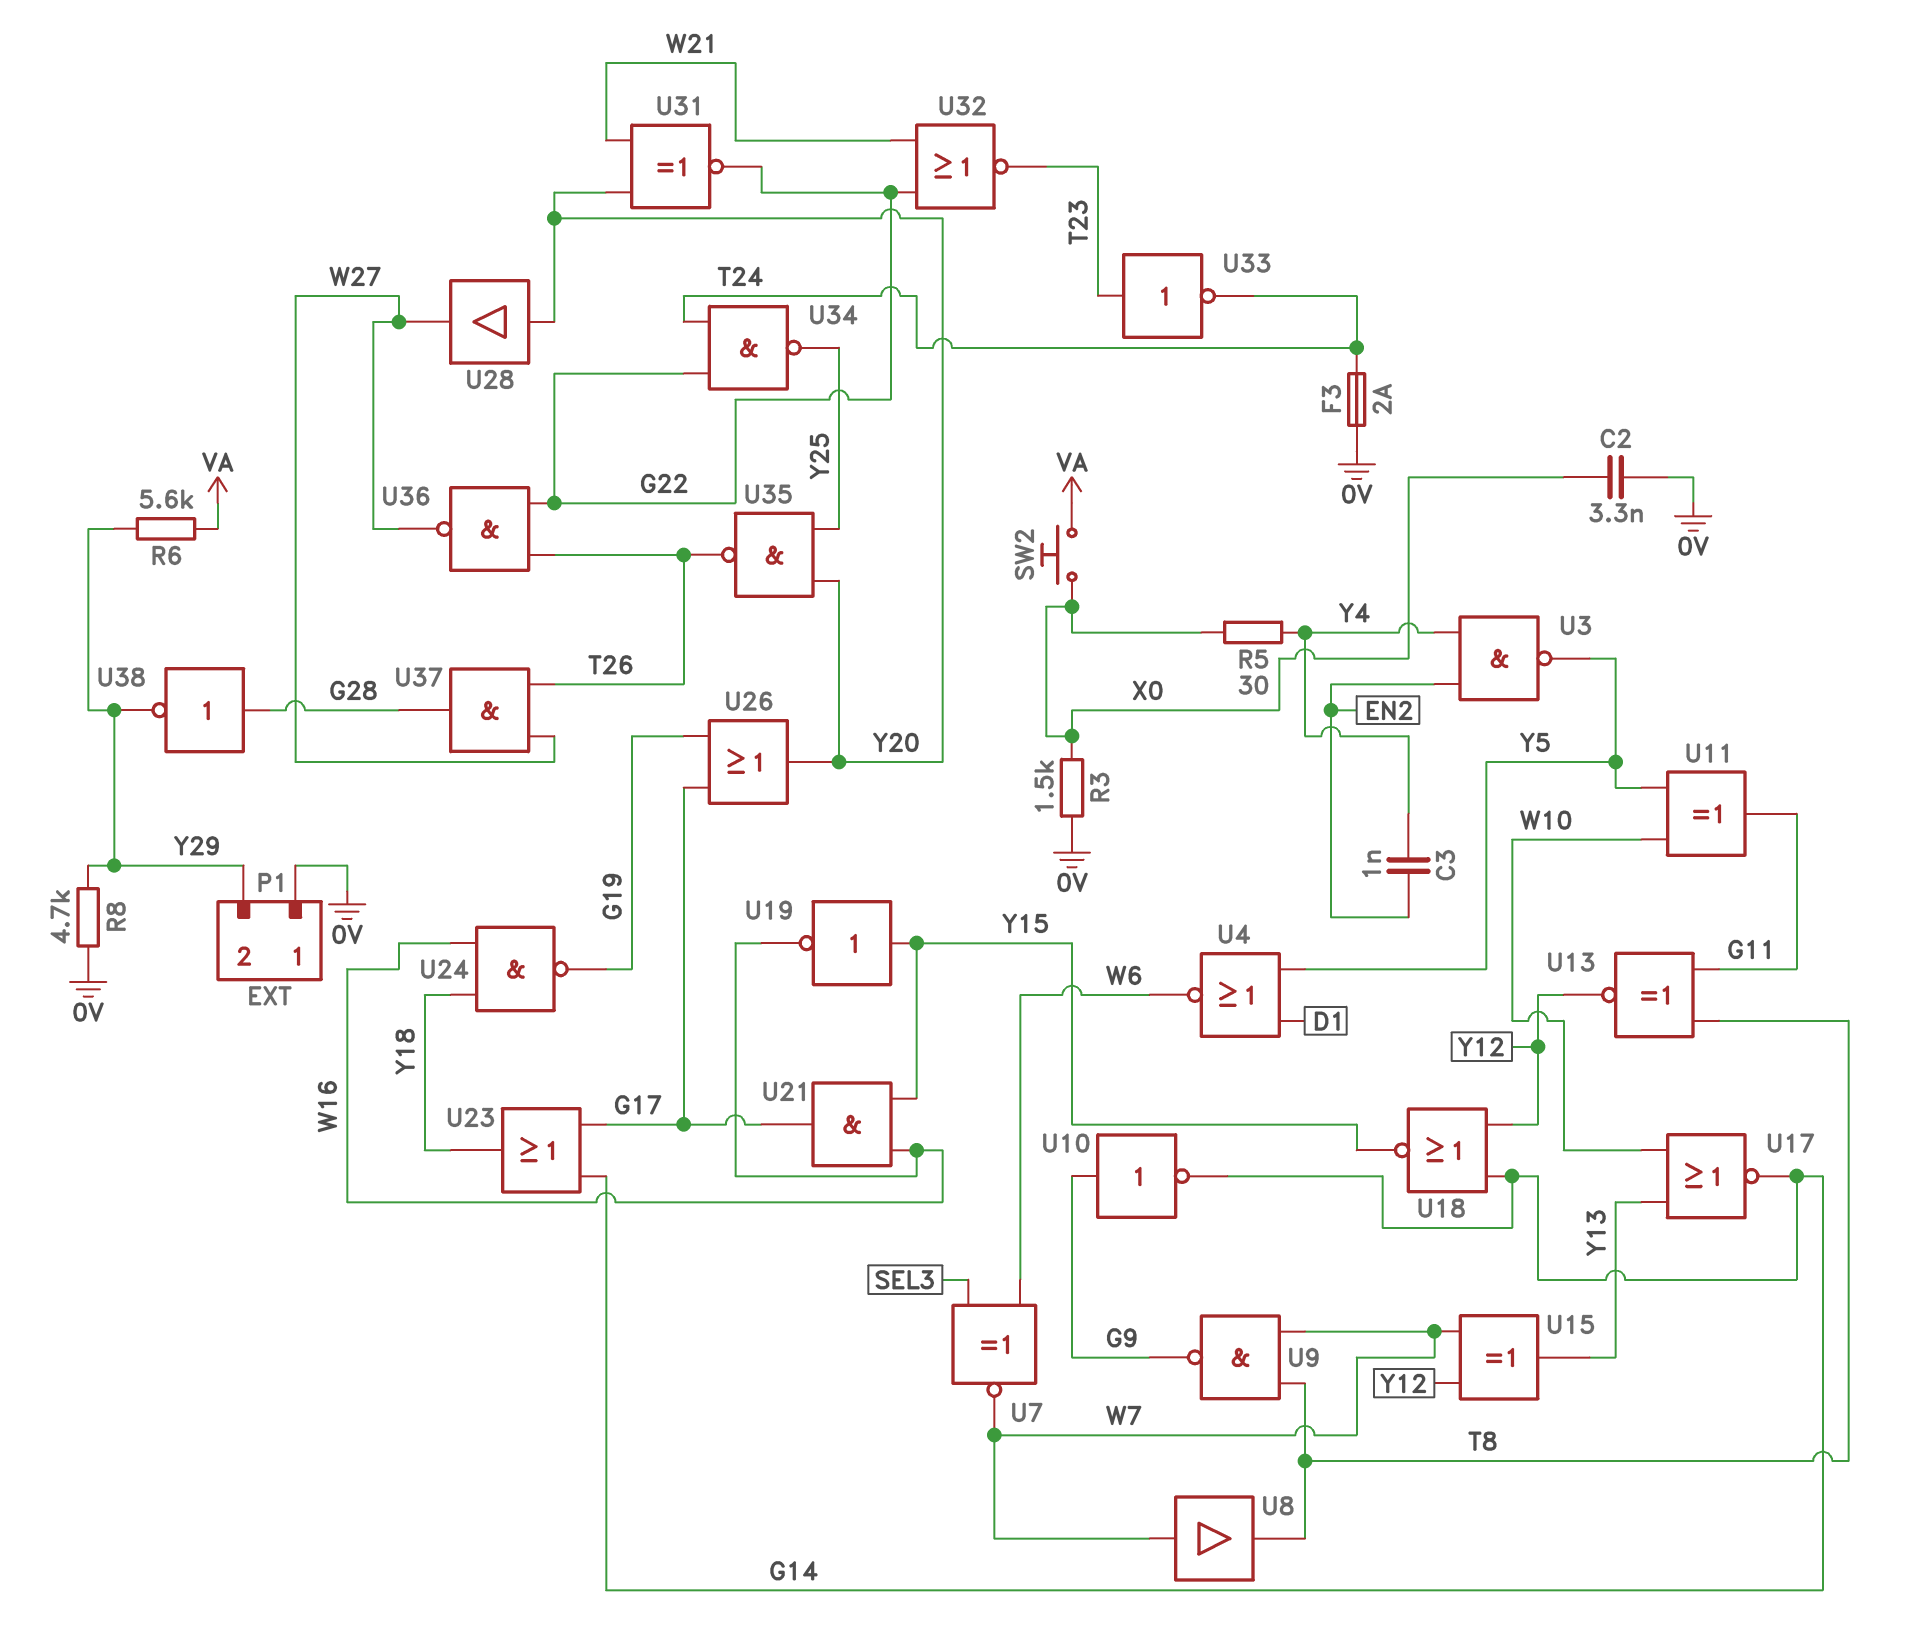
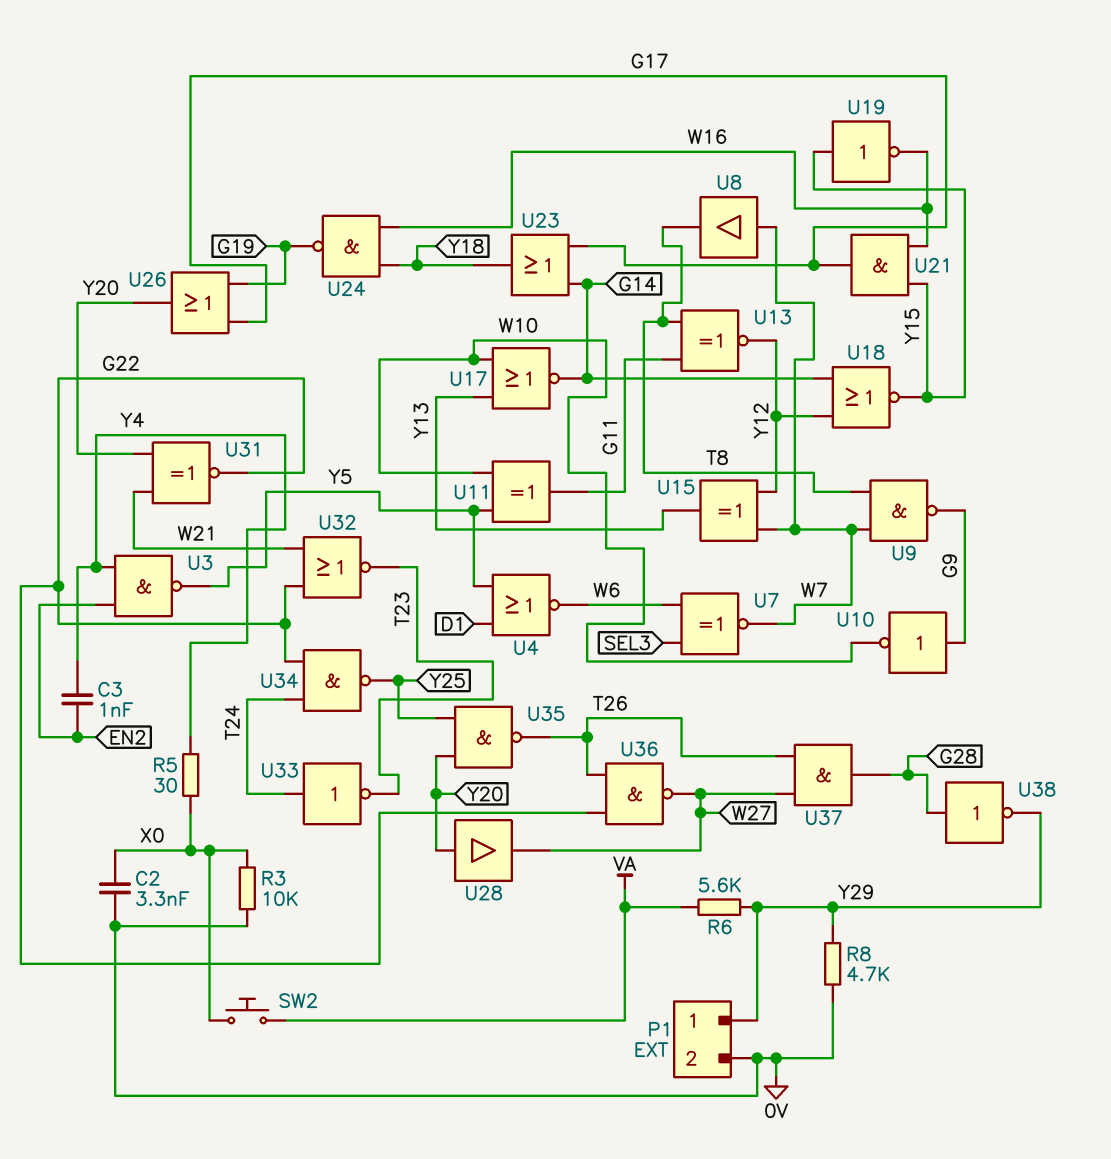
F3: 2A (0V, T24) -> none
P1 pin 1: 0V -> Y29
P1 pin 2: Y29 -> 0V
R3: 1.5k (0V, X0) -> 10k (0V, X0)
U10: NOT (in G9, out G14) -> NOT (in G9, out W10)
U33: NOT (in T23, out T24) -> NOT (in T24, out T23)

